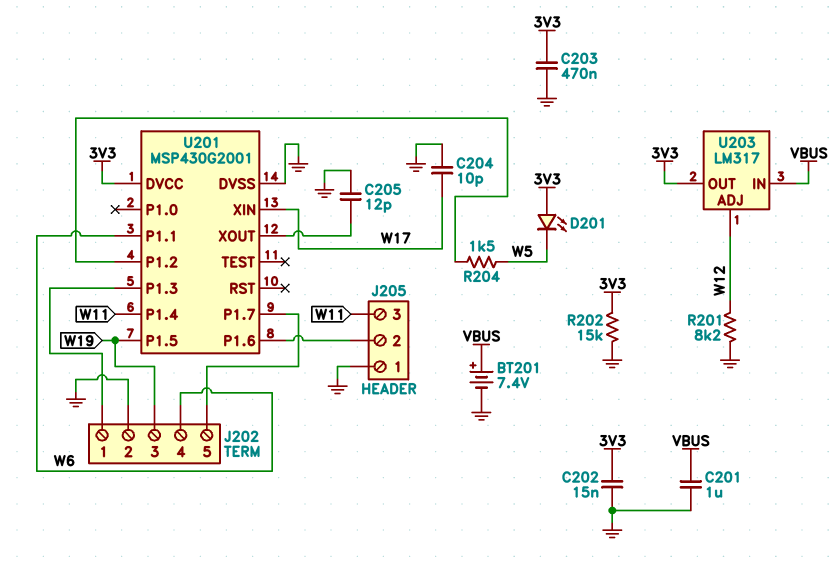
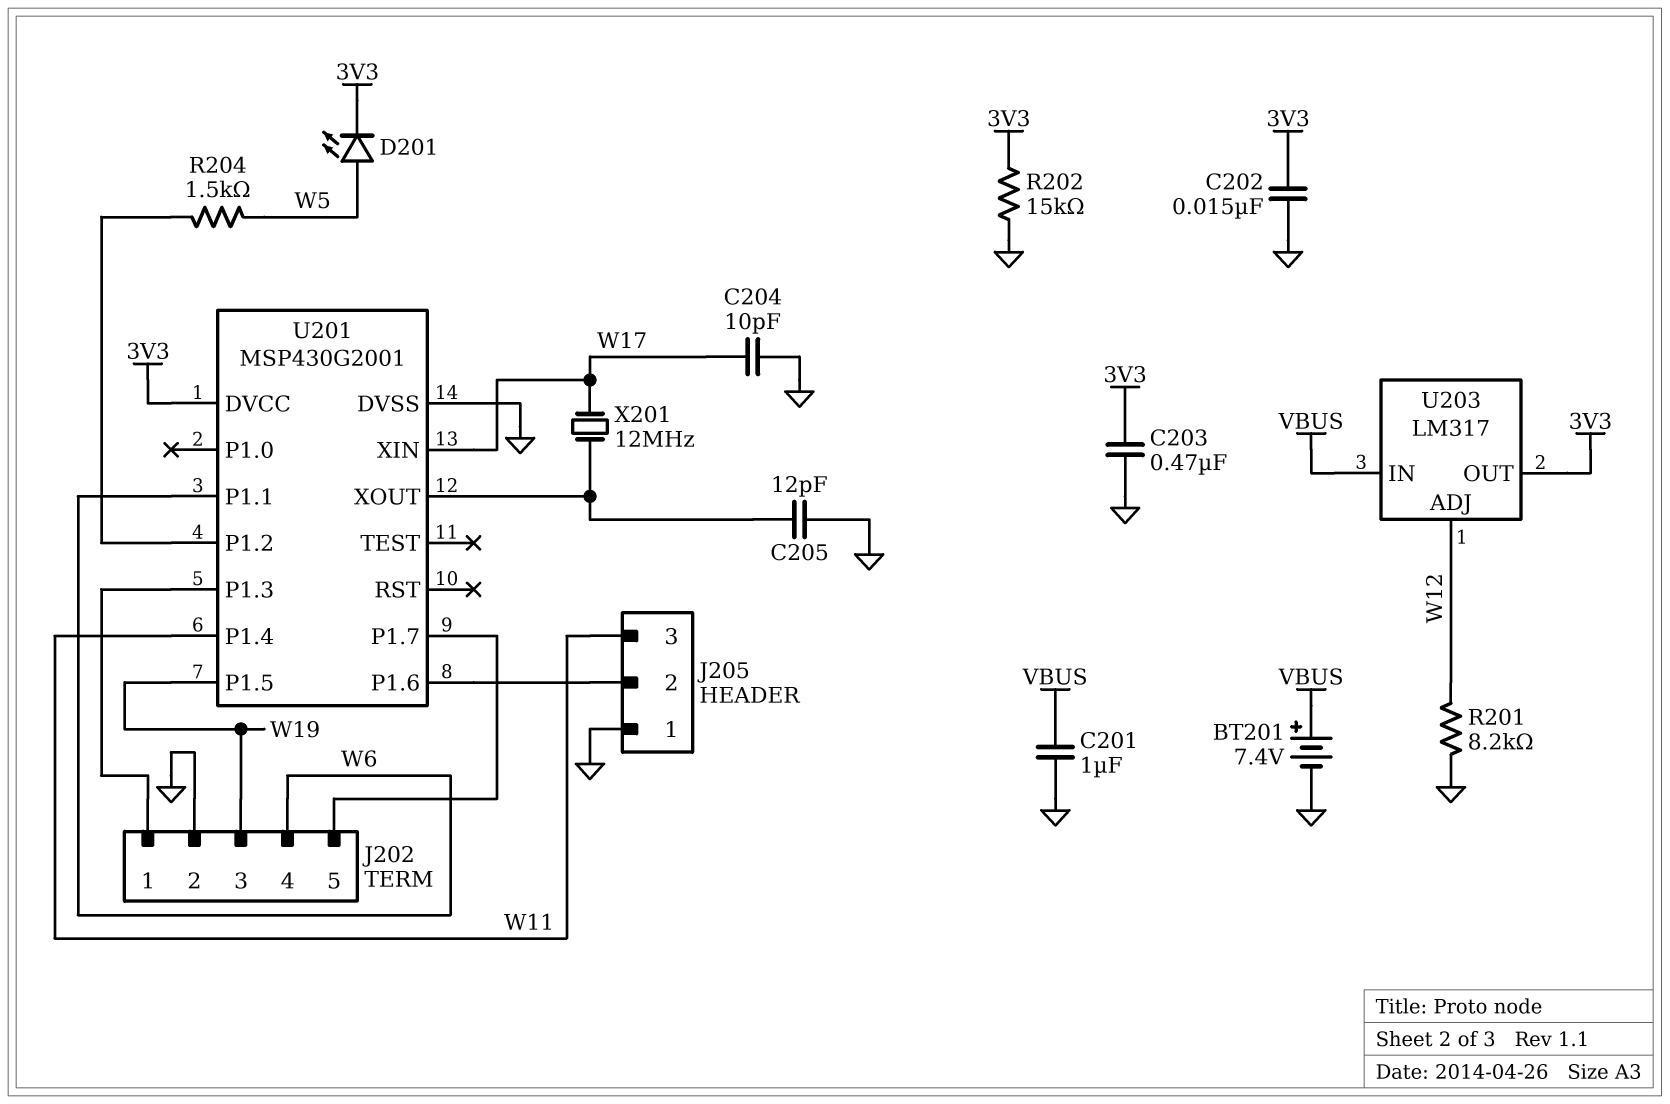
D201: LED (A 3V3, K W5) -> LED (A W5, K 3V3)
X201: none -> 12MHz (U201/XOUT, W17)

